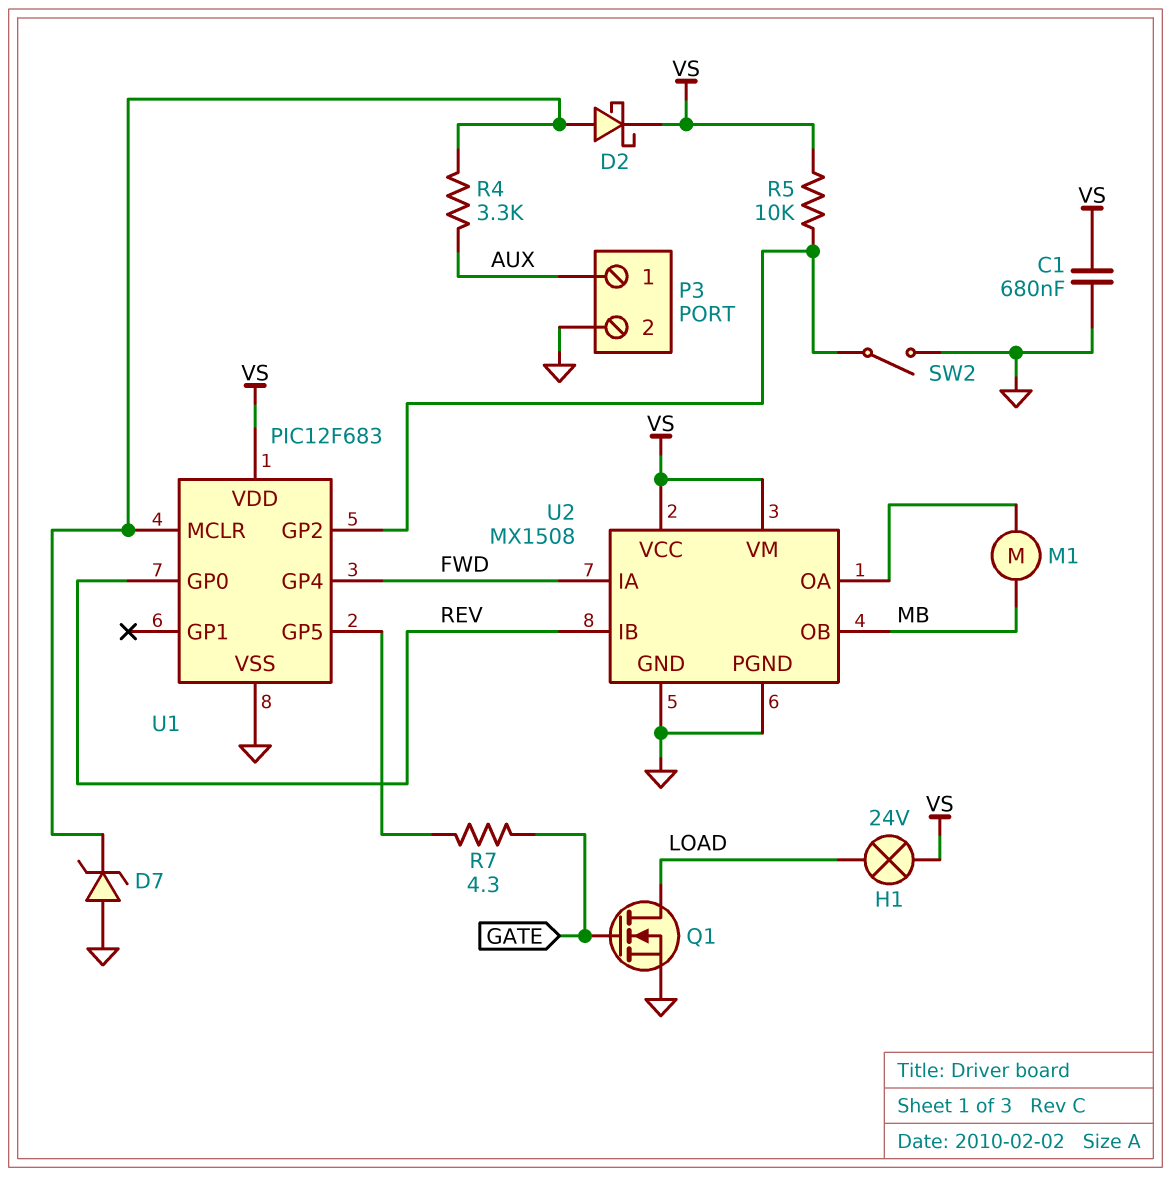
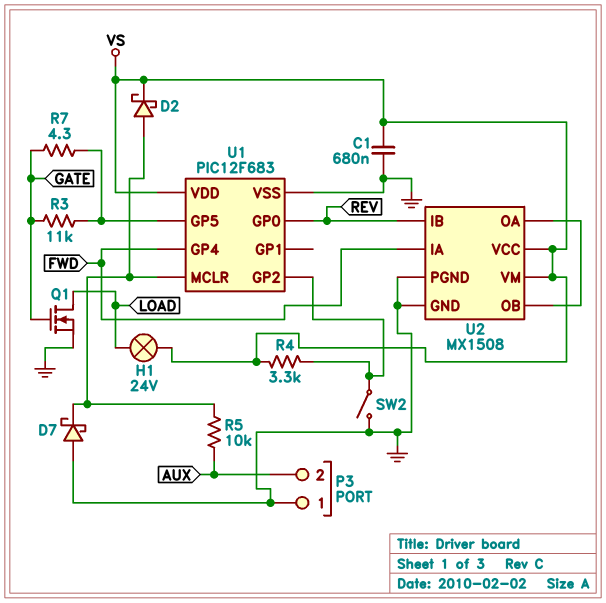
D7: zener (A GND, K U1/MCLR) -> schottky (A GND, K U1/MCLR)
M1: motor (MB, U2/OA) -> none
P3 pin 1: AUX -> GND
P3 pin 2: GND -> AUX
R3: none -> 11k (GATE, U1/GP5)
R4: 3.3k (AUX, U1/MCLR) -> 3.3k (U1/GP2, VS)
R5: 10k (U1/GP2, VS) -> 10k (AUX, U1/MCLR)
U2 pin OB: MB -> U2/OA

